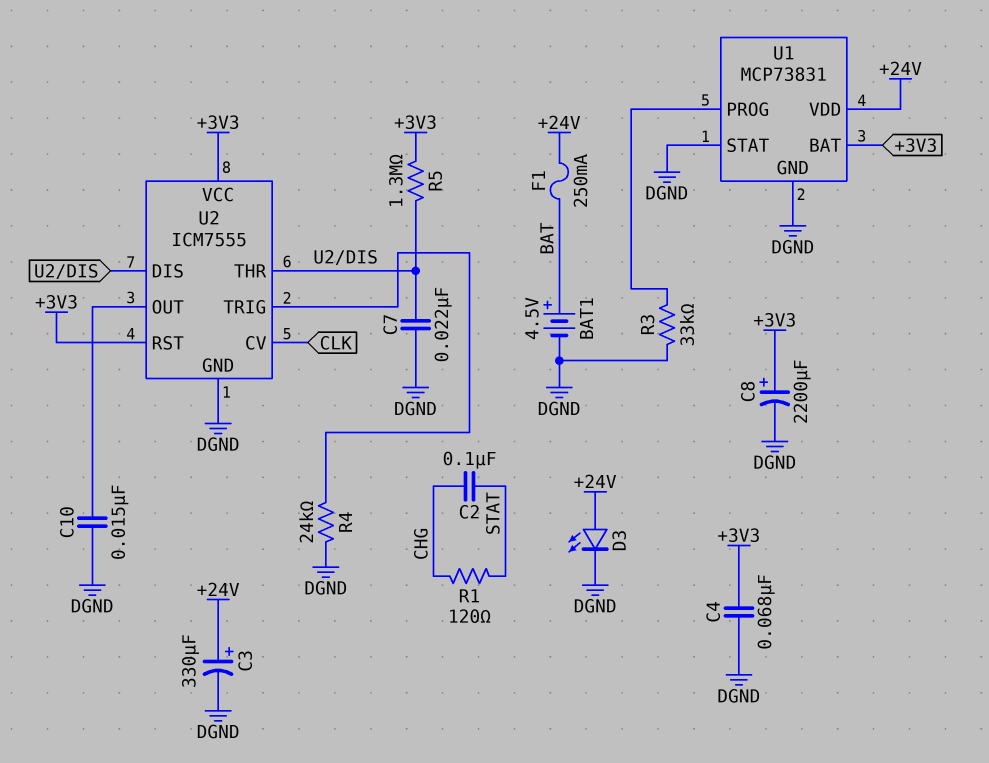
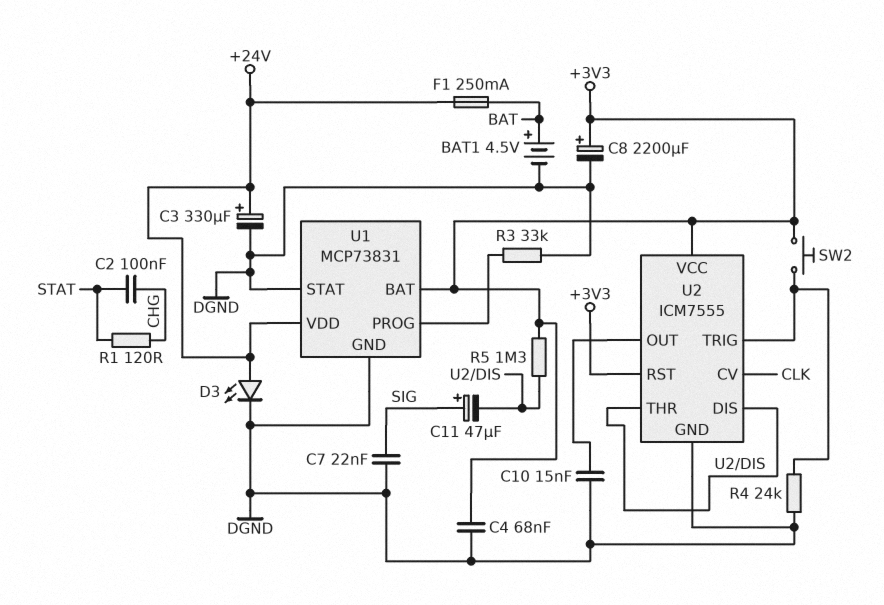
C7: 22nF (DGND, U2/DIS) -> 22nF (DGND, SIG)
C11: none -> 47uF (plus SIG, minus U2/DIS)
SW2: none -> button (+3V3, U2/TRIG)

